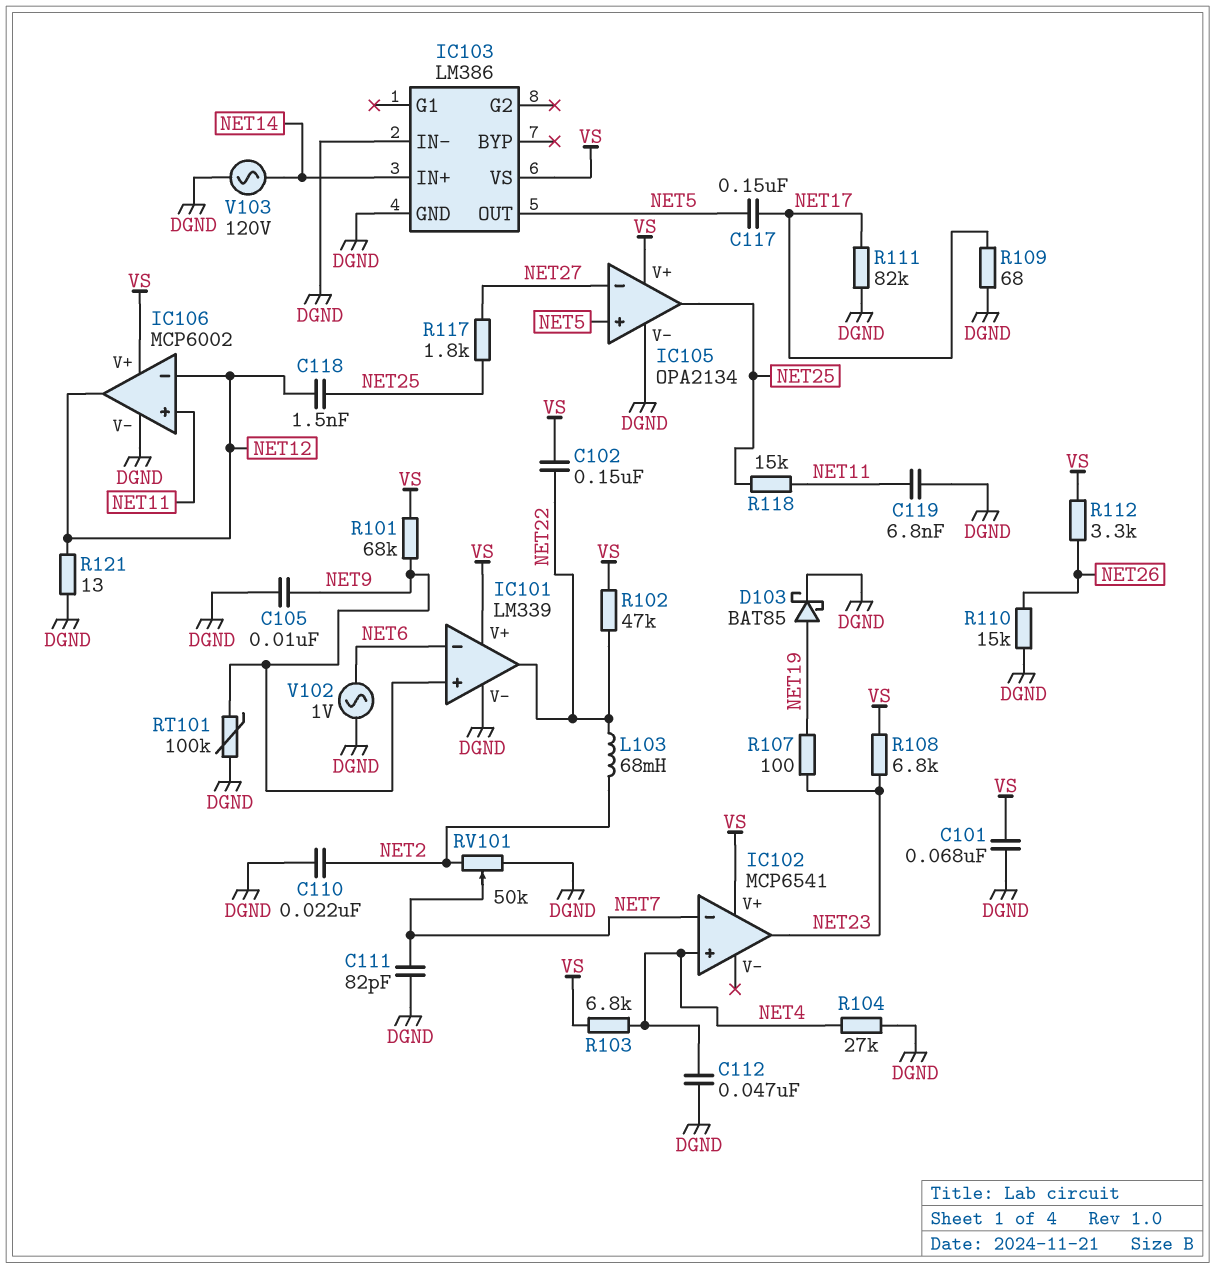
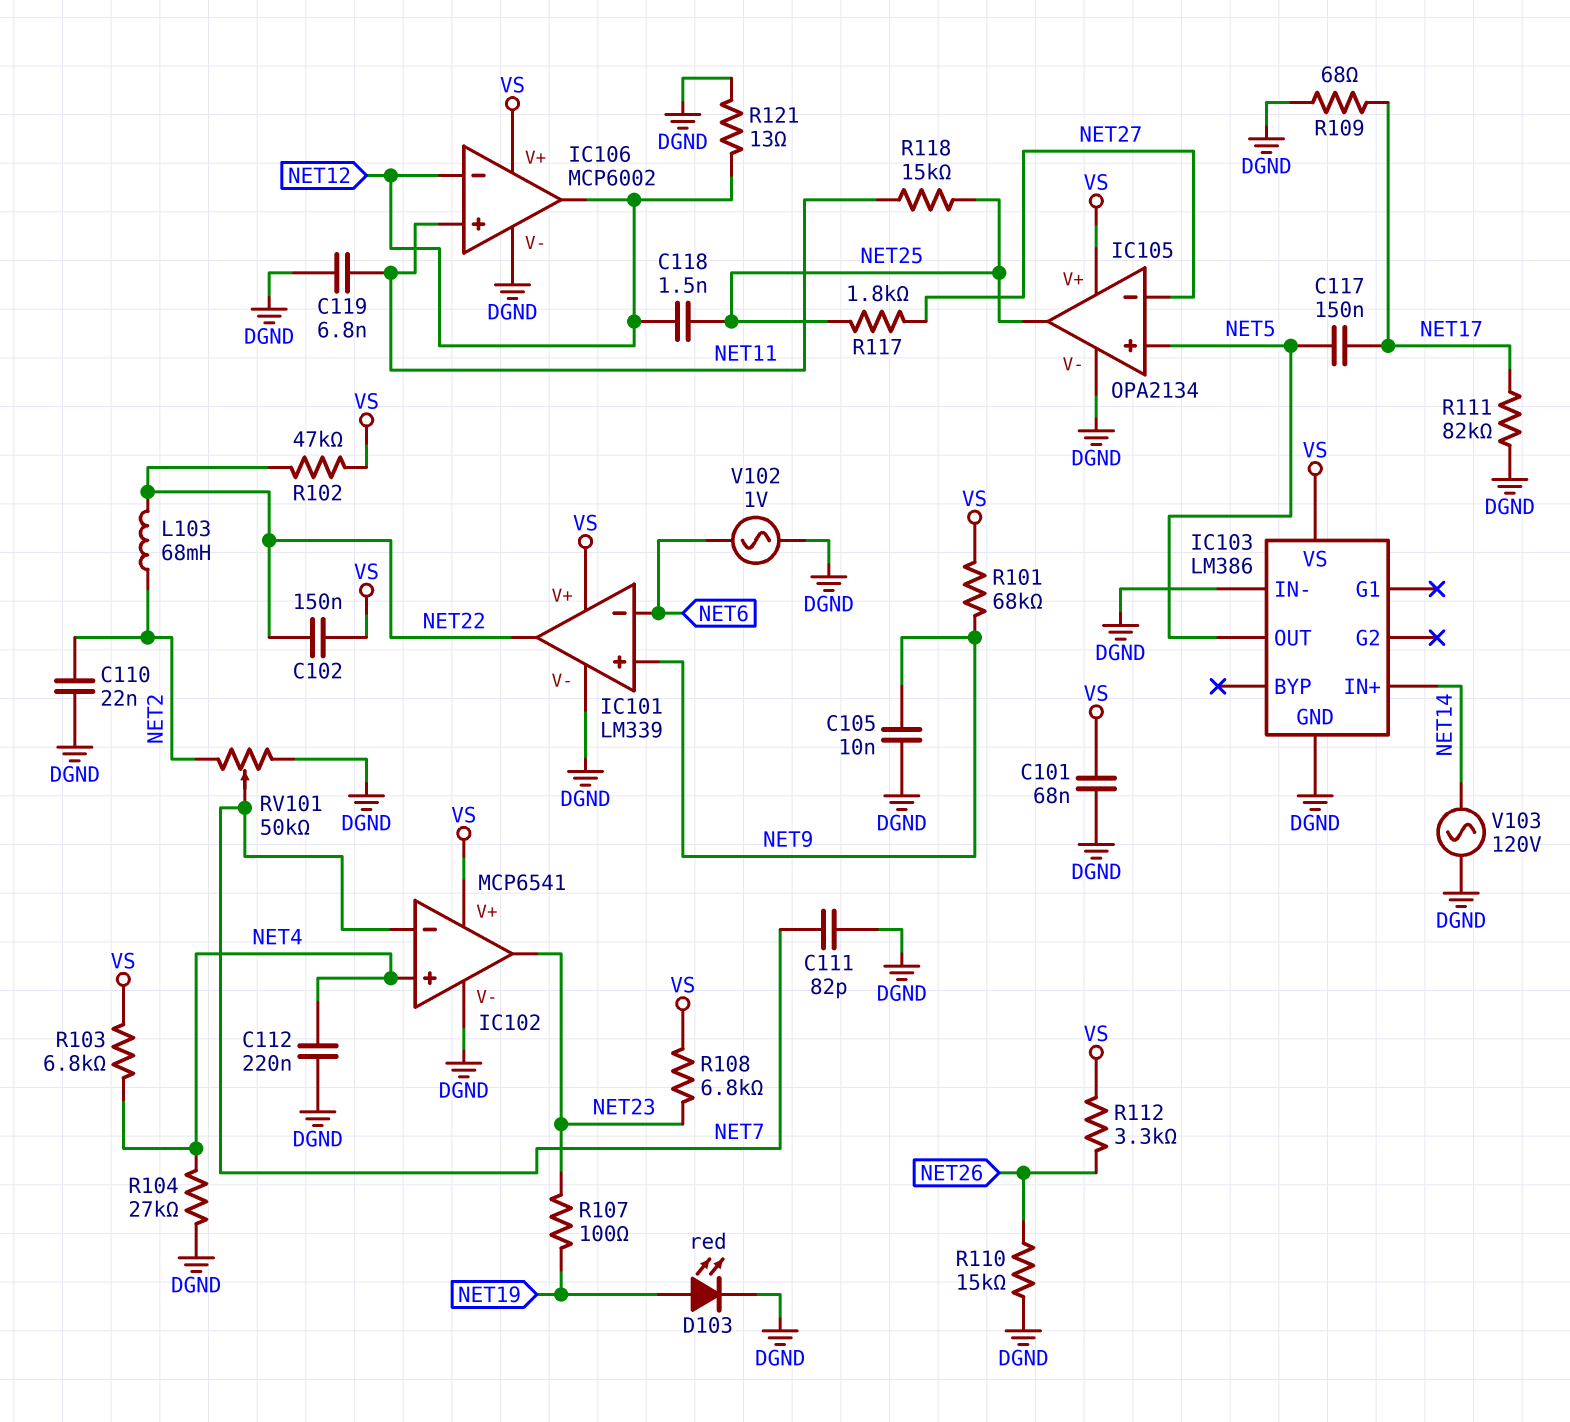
C112: 47nF (DGND, NET4) -> 220nF (DGND, NET4)
D103: schottky BAT85 (A NET19, K DGND) -> LED red (A NET19, K DGND)
IC102 pin V-: none -> DGND
RT101: 100k (DGND, NET9) -> none

